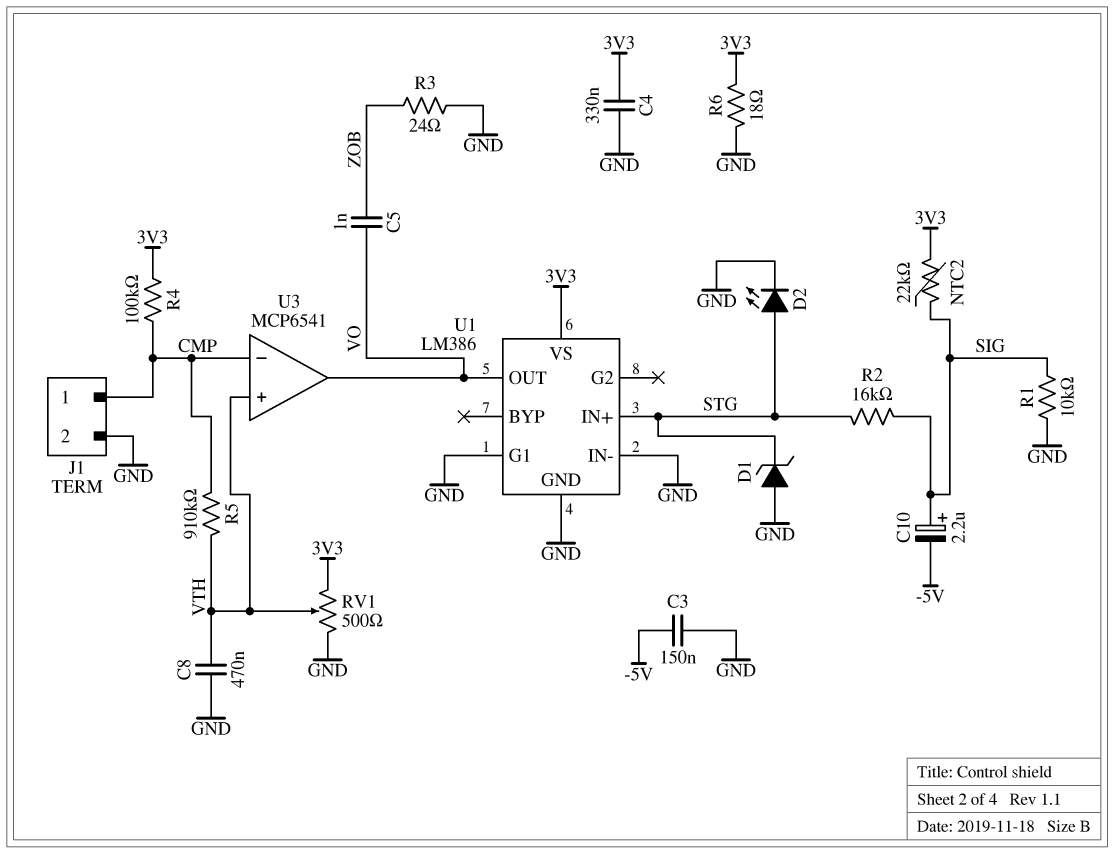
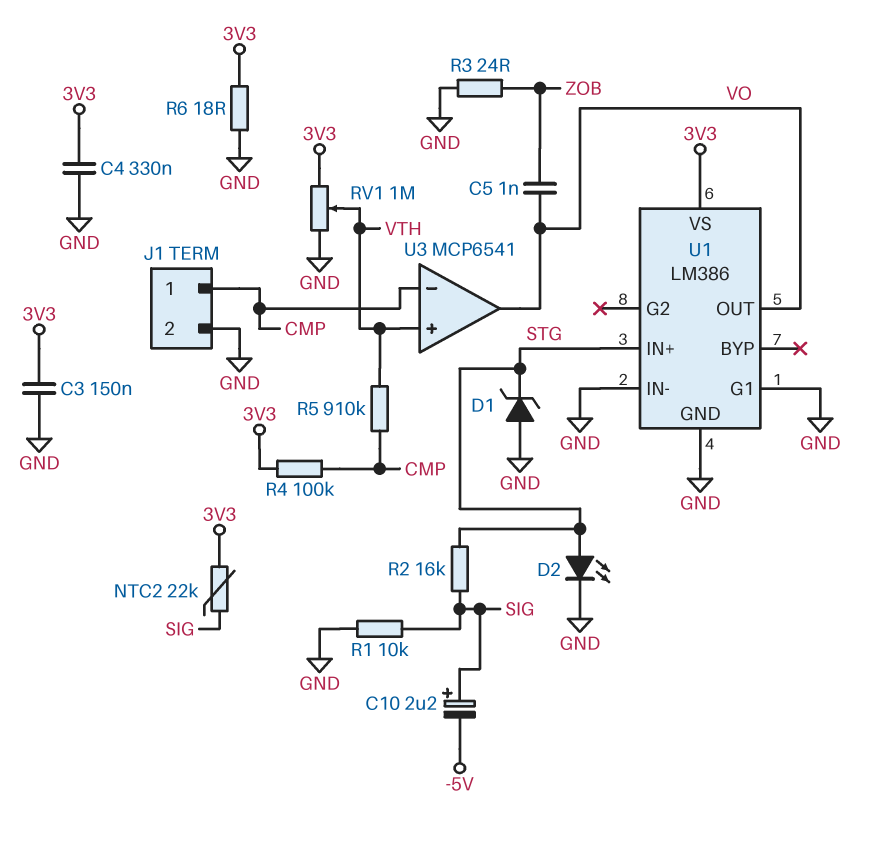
C3: 150nF (-5V, GND) -> 150nF (3V3, GND)
C8: 470nF (GND, VTH) -> none
RV1: 500 (3V3, GND, wiper VTH) -> 1M (3V3, GND, wiper VTH)

